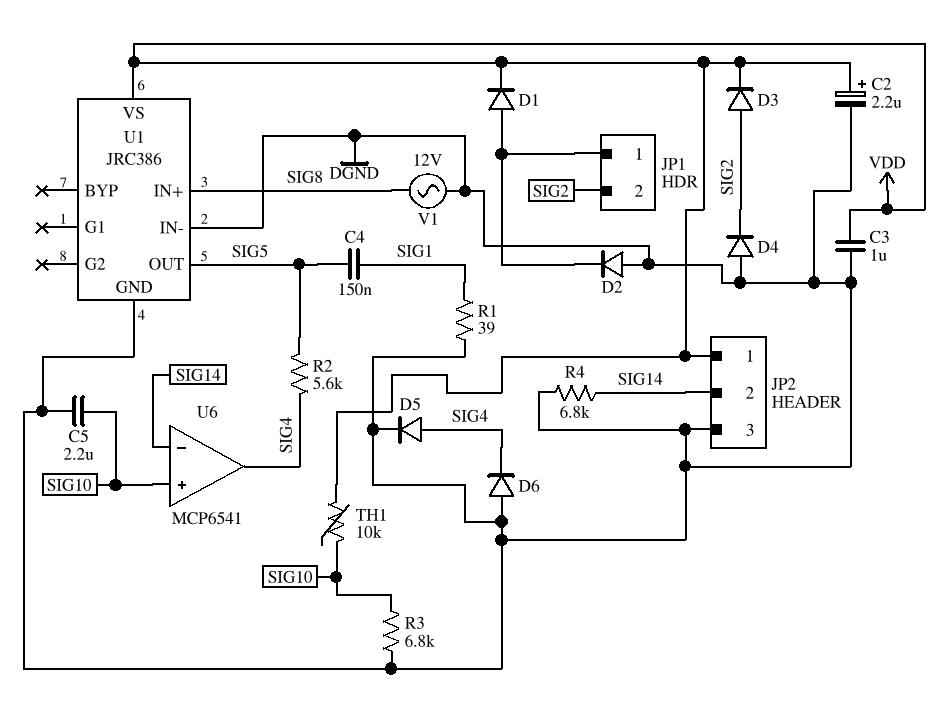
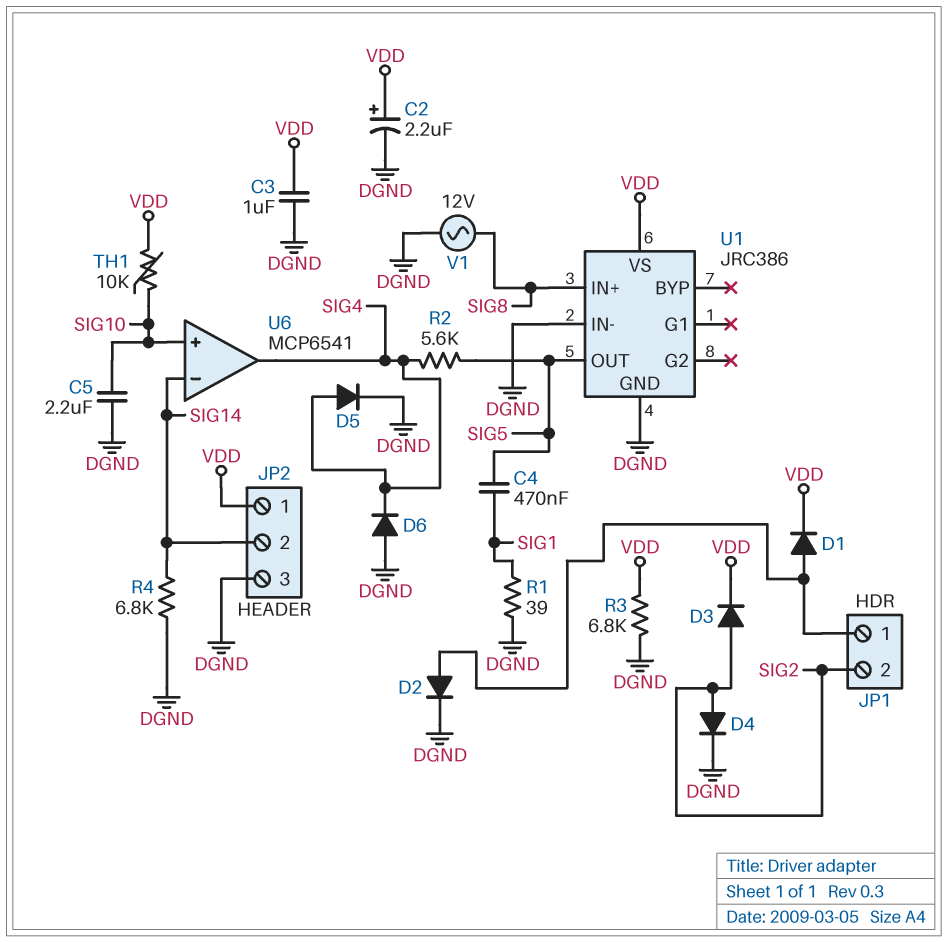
C4: 150nF (SIG1, SIG5) -> 470nF (SIG1, SIG5)
D2: diode (A DGND, K JP1/1) -> diode (A JP1/1, K DGND)
D4: diode (A DGND, K SIG2) -> diode (A SIG2, K DGND)
R3: 6.8k (DGND, SIG10) -> 6.8k (DGND, VDD)

